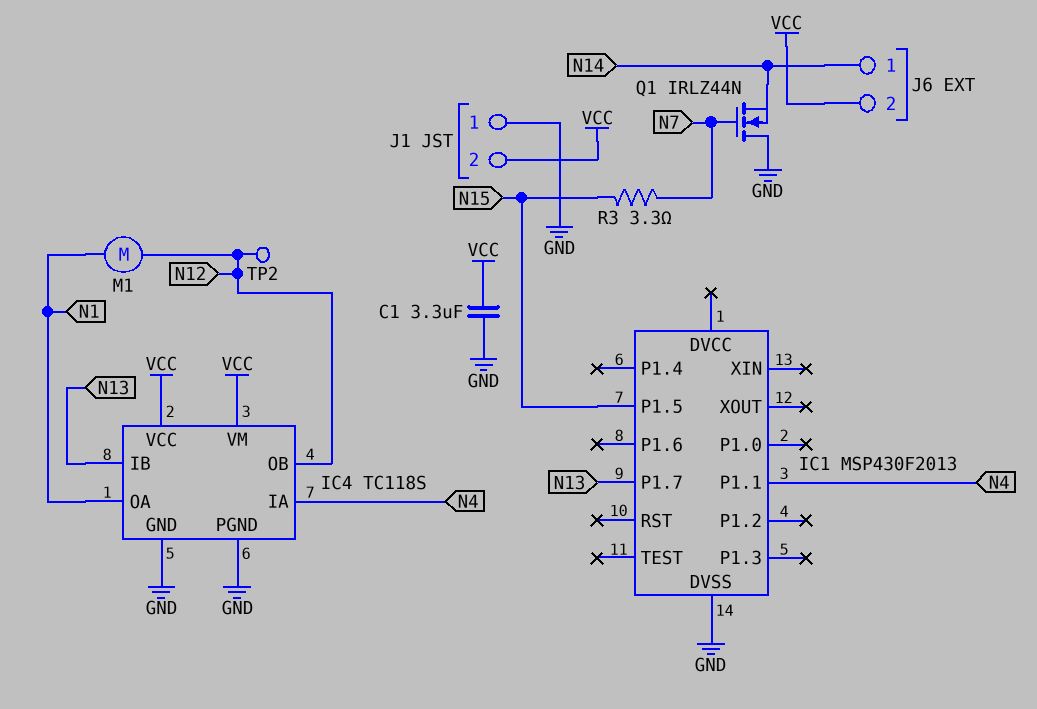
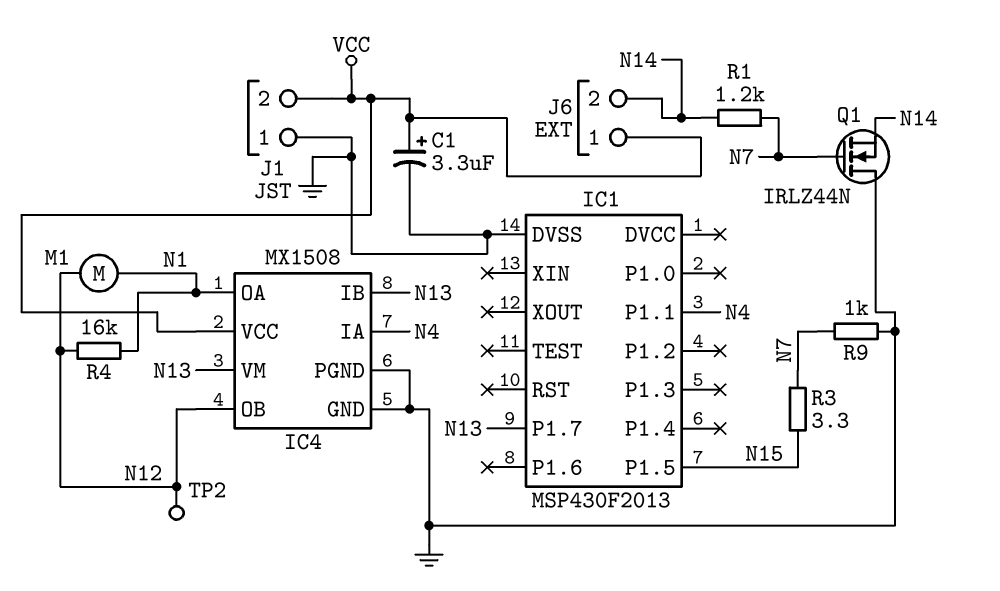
C1: 3.3uF (GND, VCC) -> 3.3uF (plus VCC, minus GND)
IC4: TC118S -> MX1508
IC4 pin VM: VCC -> N13
J6 pin 1: N14 -> VCC
J6 pin 2: VCC -> N14
R1: none -> 1.2k (N7, N14)
R4: none -> 16k (N1, N12)
R9: none -> 1k (GND, N7)

